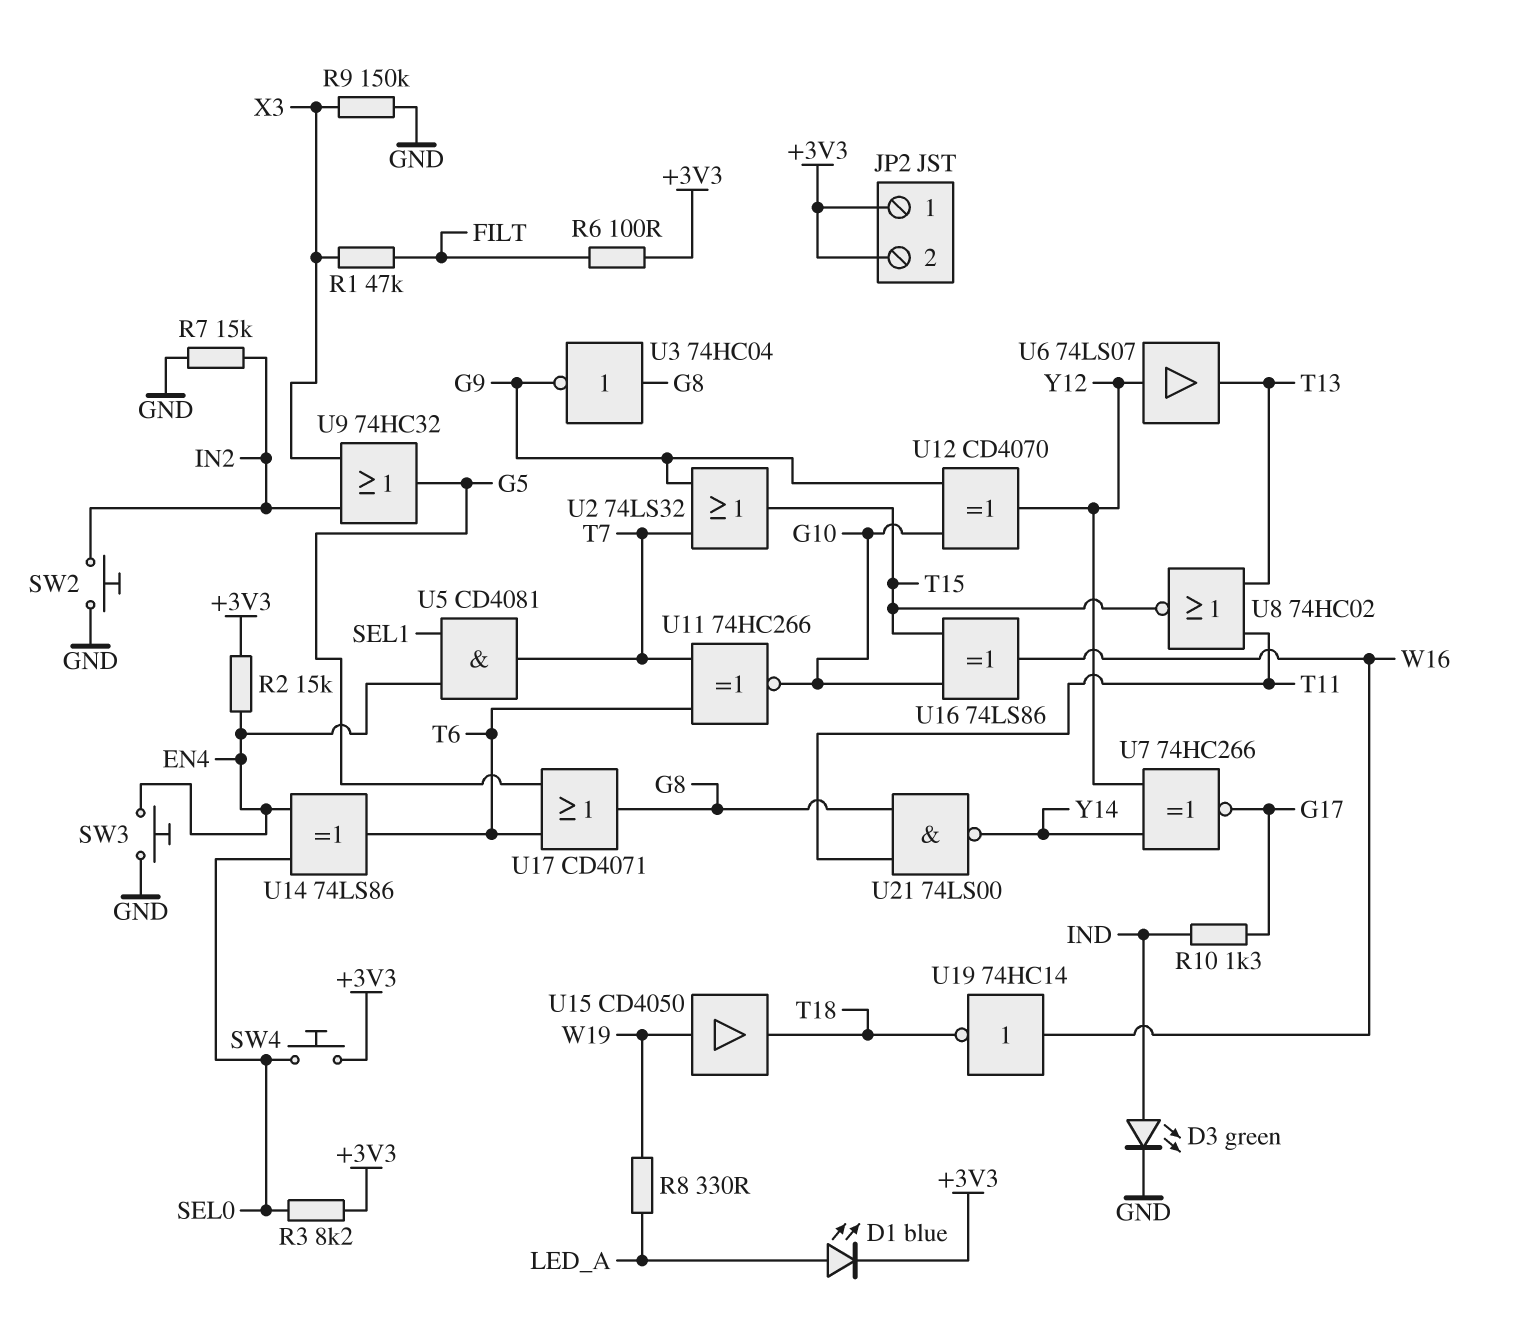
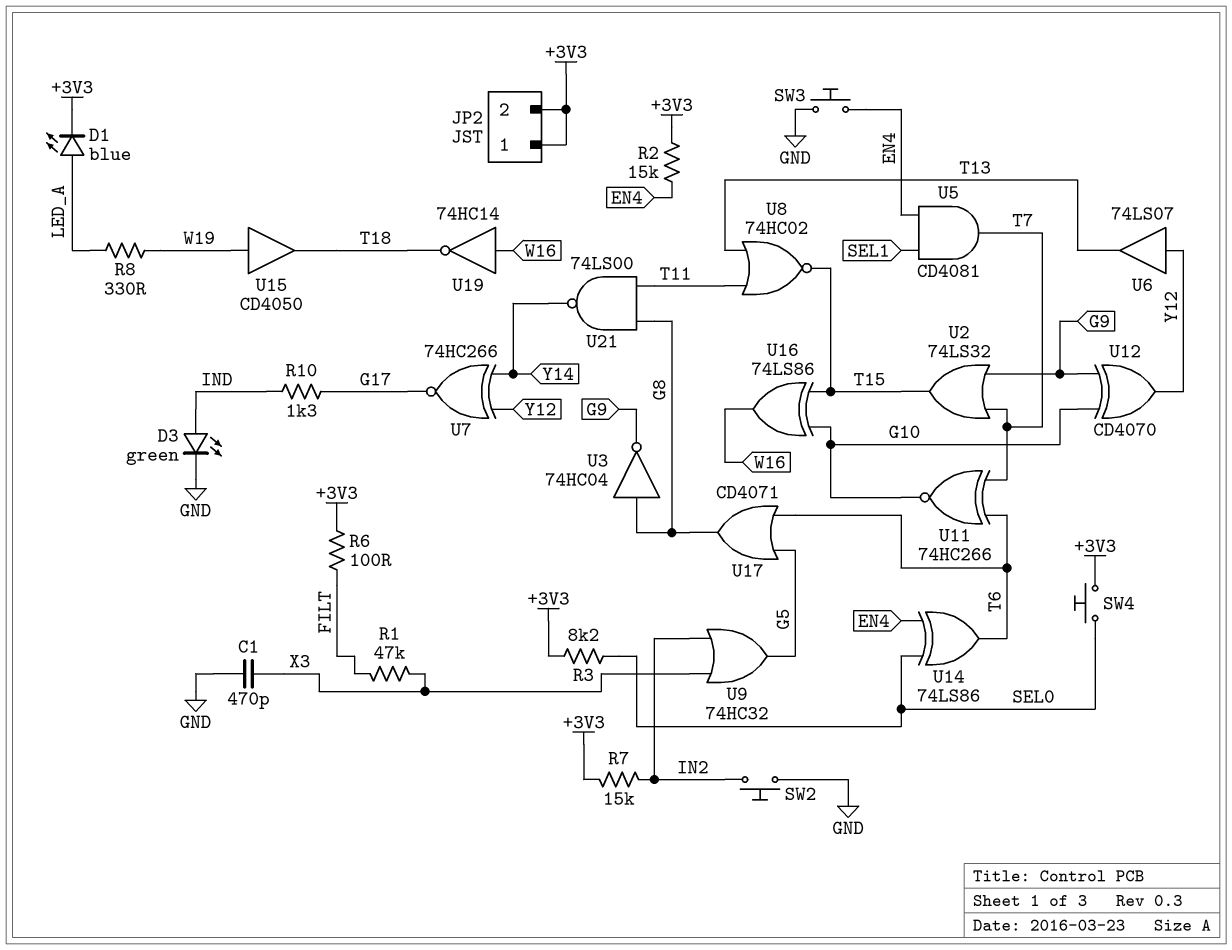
C1: none -> 470pF (GND, X3)
R7: 15k (GND, IN2) -> 15k (+3V3, IN2)
R9: 150k (GND, X3) -> none

